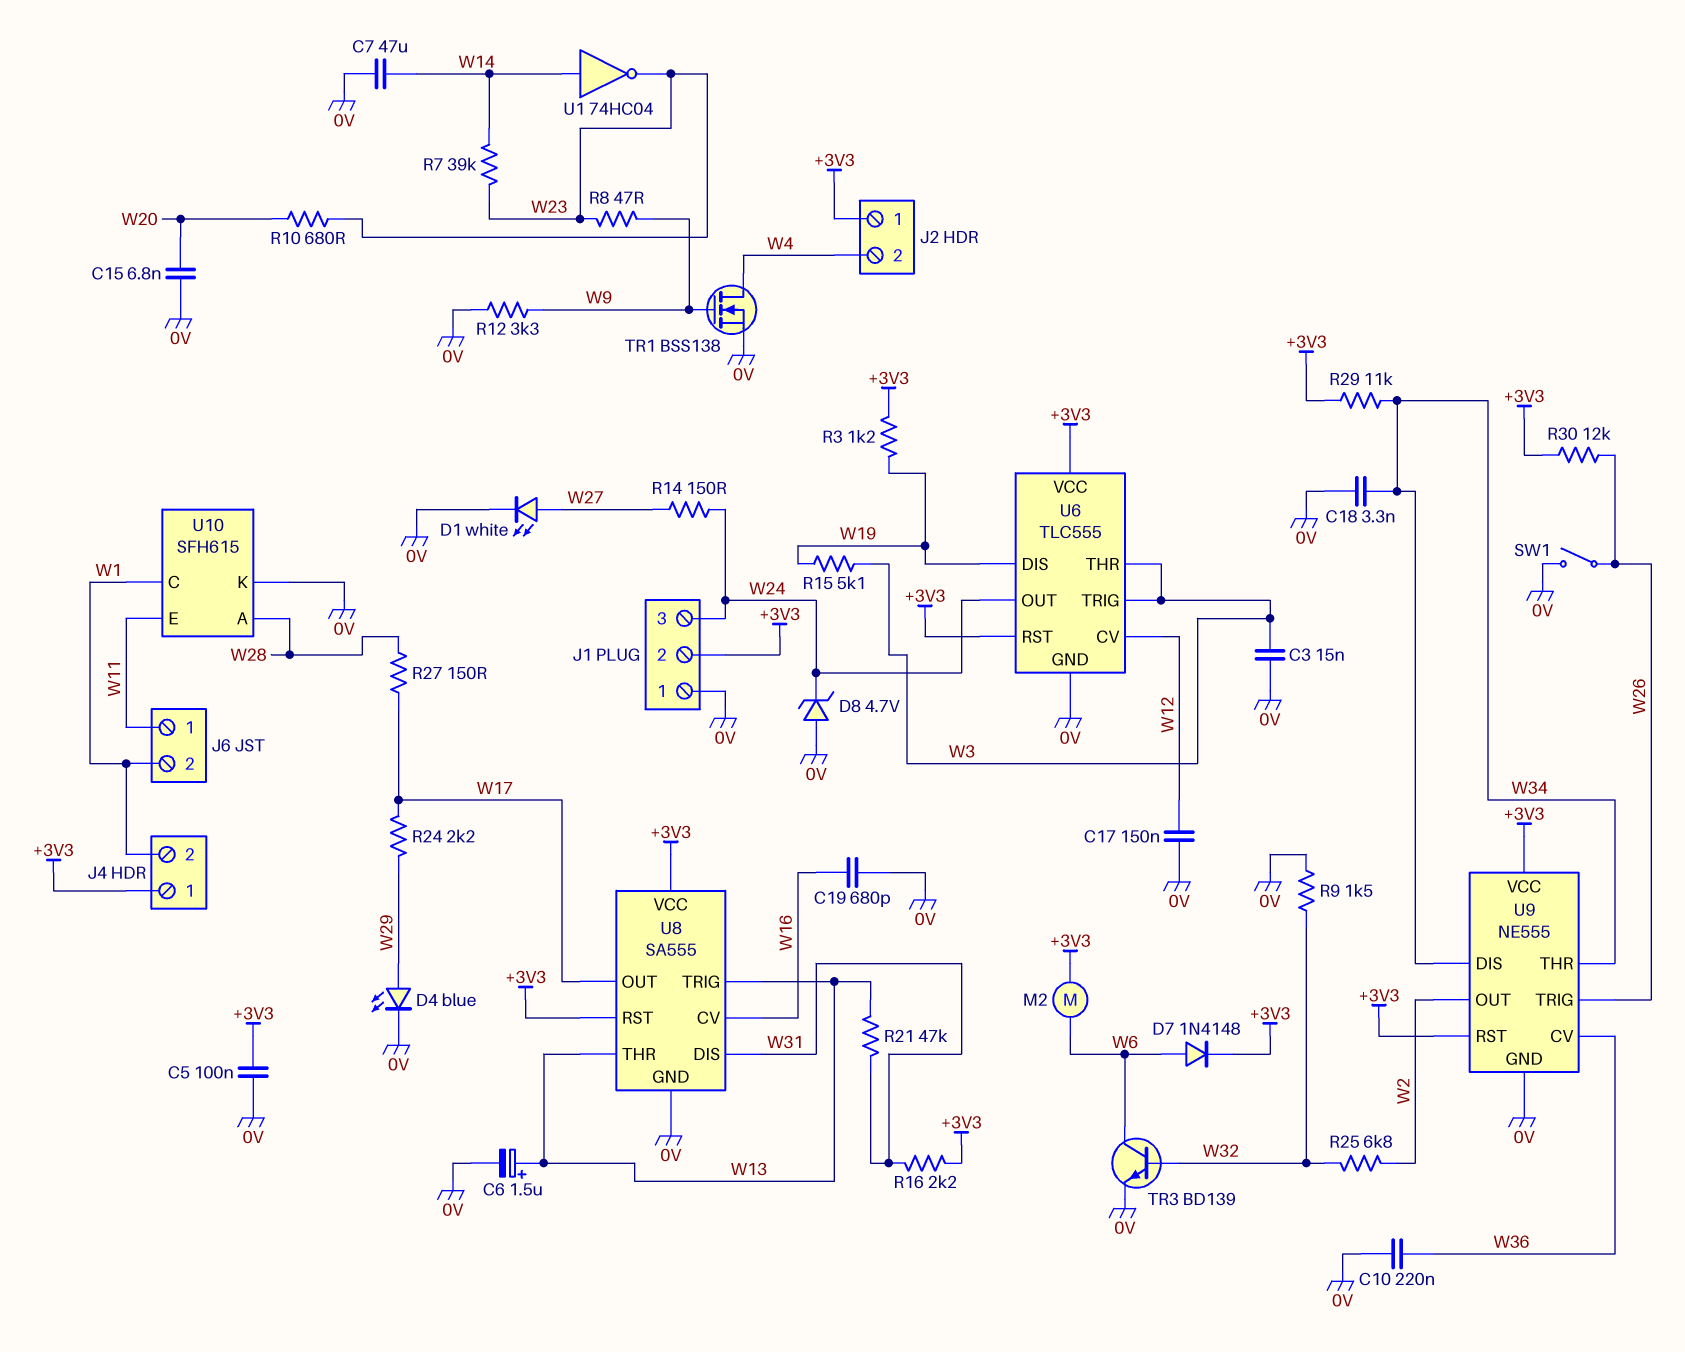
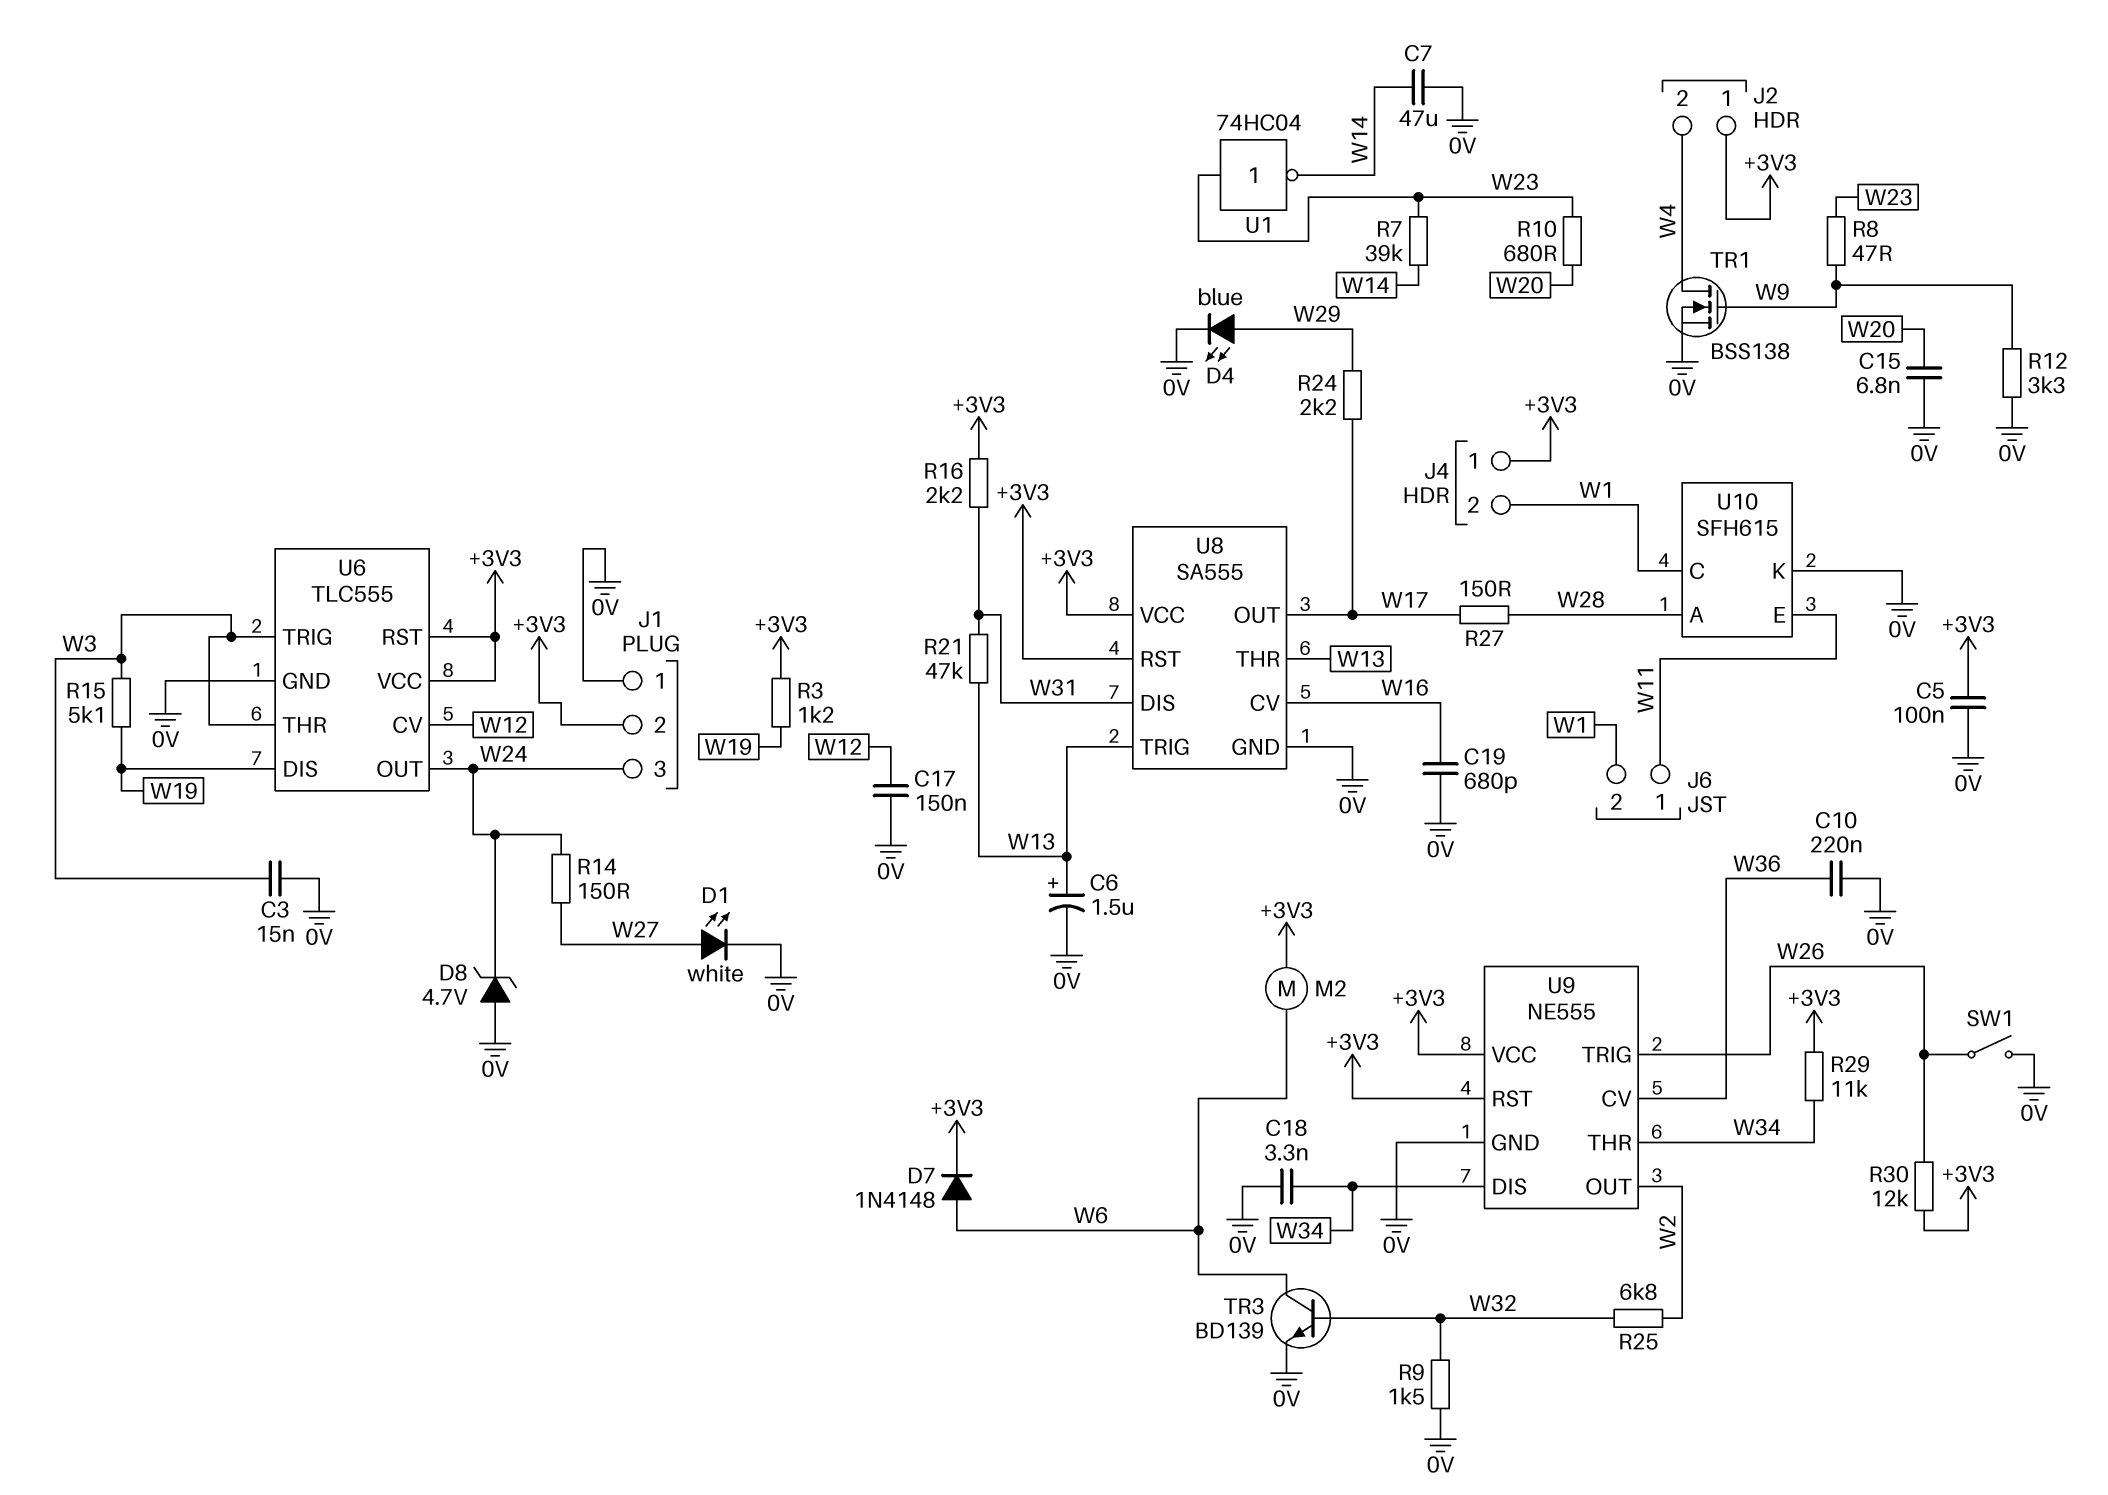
U1: NOT 74HC04 (in W14, out W23) -> NOT 74HC04 (in W23, out W14)

